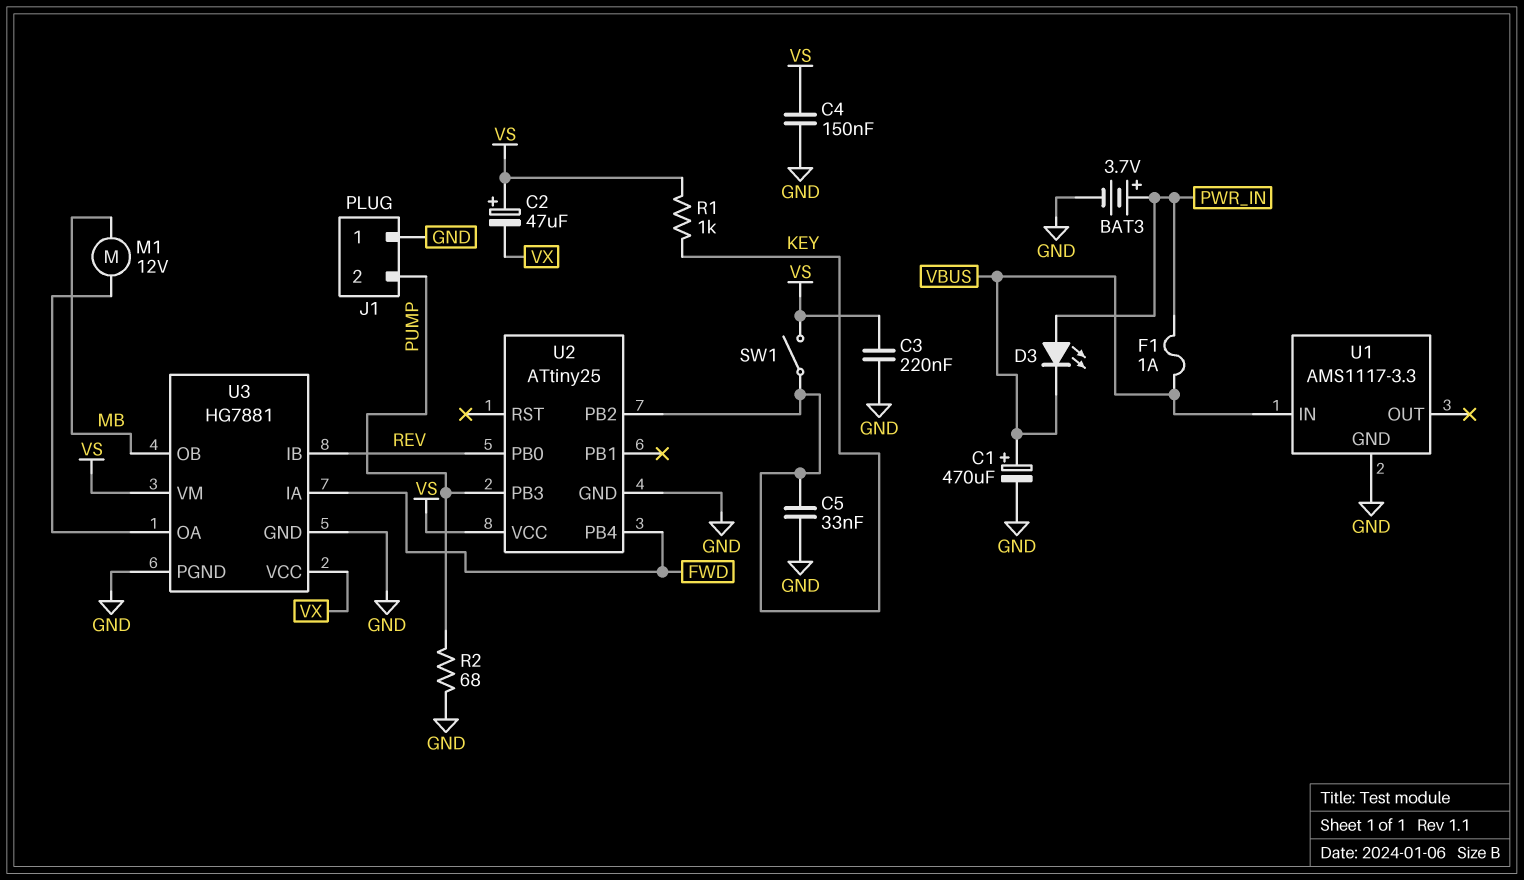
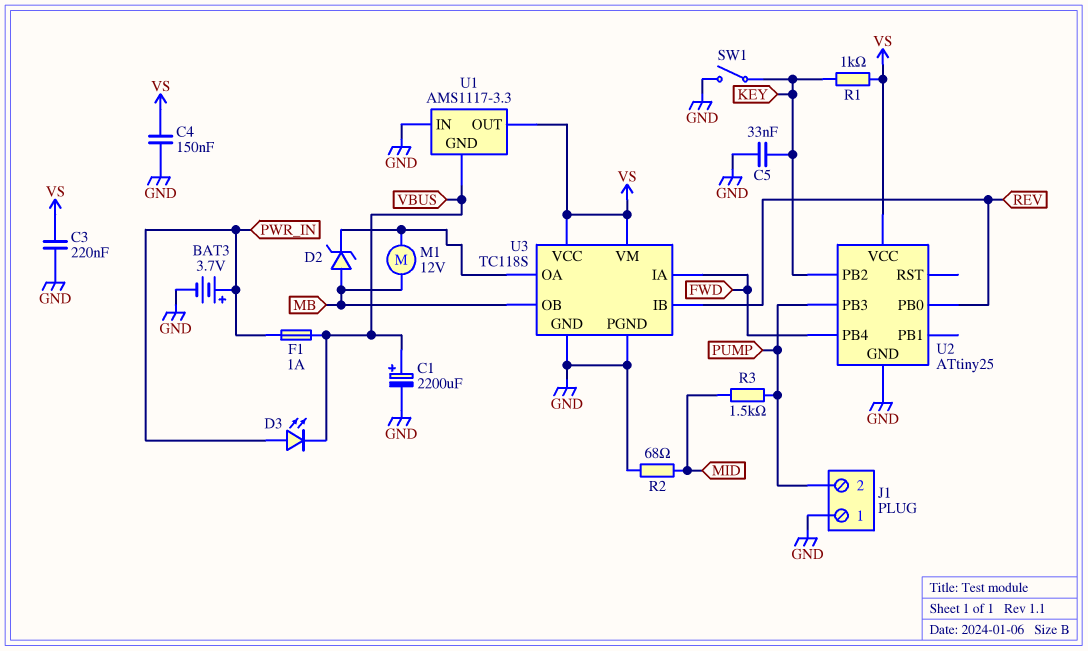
C1: 470uF (plus VBUS, minus GND) -> 2200uF (plus VBUS, minus GND)
C2: 47uF (plus VS, minus VX) -> none
D2: none -> zener (A MB, K U3/OA)
R2: 68 (GND, PUMP) -> 68 (GND, MID)
R3: none -> 1.5k (MID, PUMP)
SW1: switch (KEY, VS) -> switch (GND, KEY)
U1 pin GND: GND -> VBUS
U1 pin IN: VBUS -> GND
U1 pin OUT: none -> VS
U3: HG7881 -> TC118S
U3 pin VCC: VX -> VS

